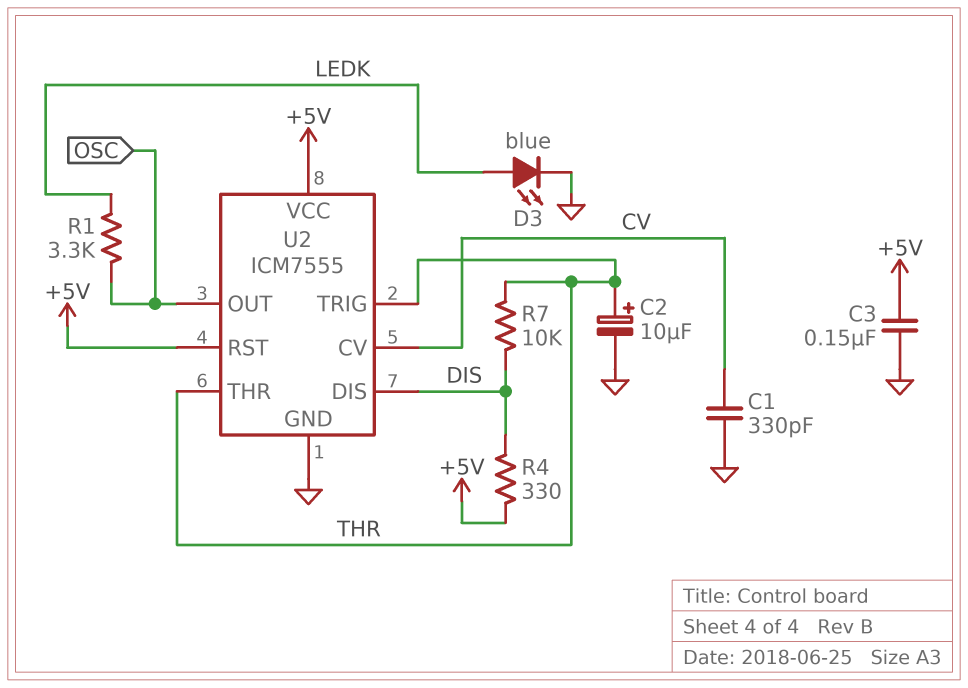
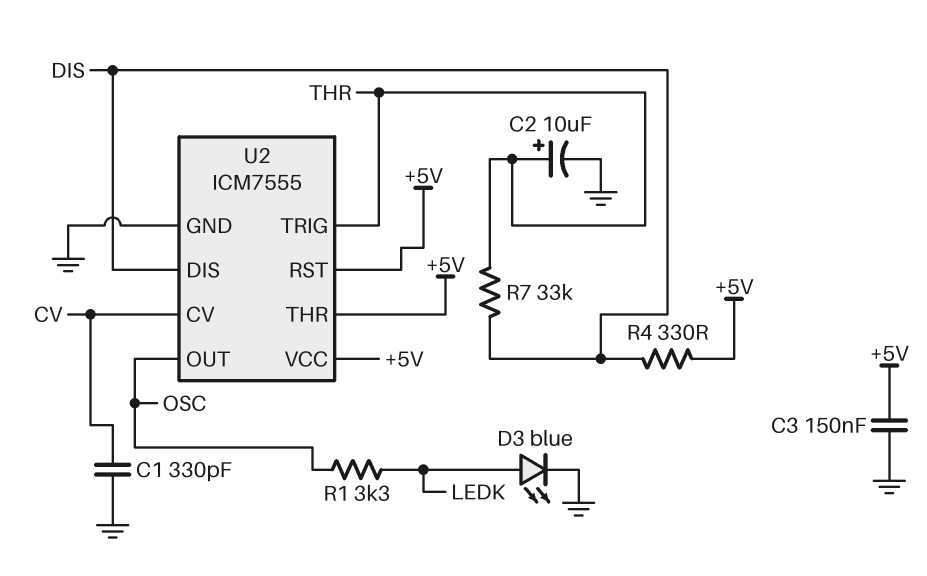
R7: 10k (DIS, THR) -> 33k (DIS, THR)
U2 pin THR: THR -> +5V

